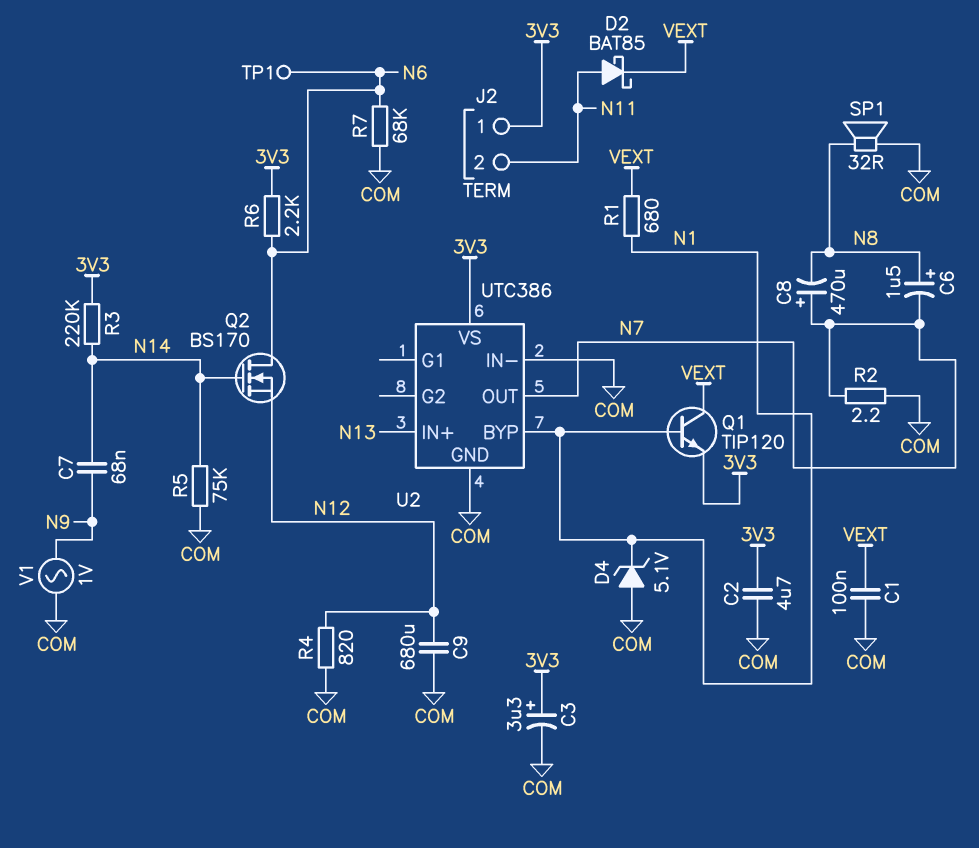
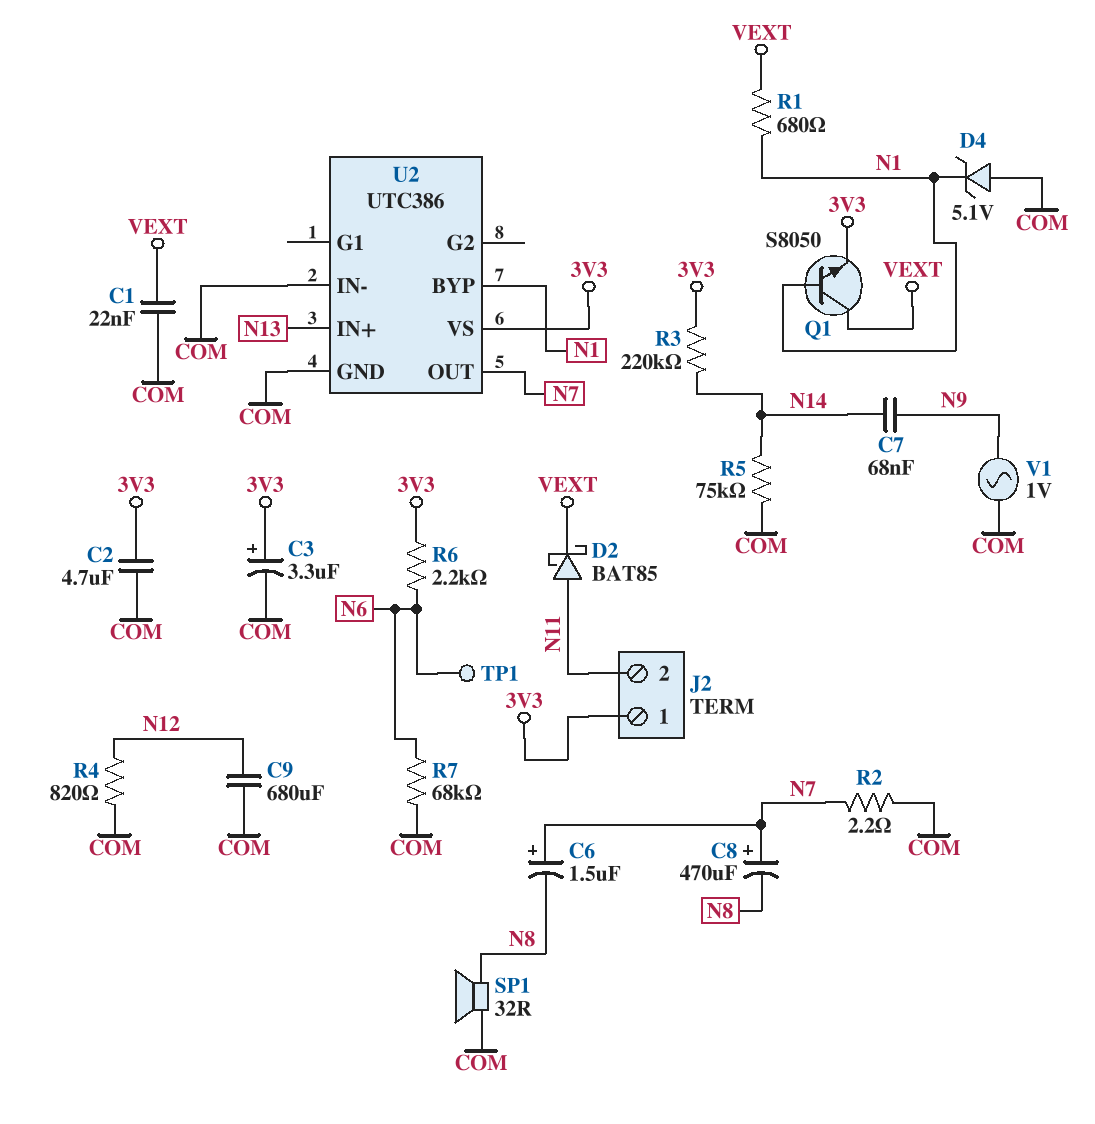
C1: 100nF (COM, VEXT) -> 22nF (COM, VEXT)
C6: 1.5uF (plus N8, minus N7) -> 1.5uF (plus N7, minus N8)
Q1: NPN TIP120 (B N1, C VEXT, E 3V3) -> NPN S8050 (B N1, C VEXT, E 3V3)
Q2: NMOS BS170 (G N14, D N6, S N12) -> none

